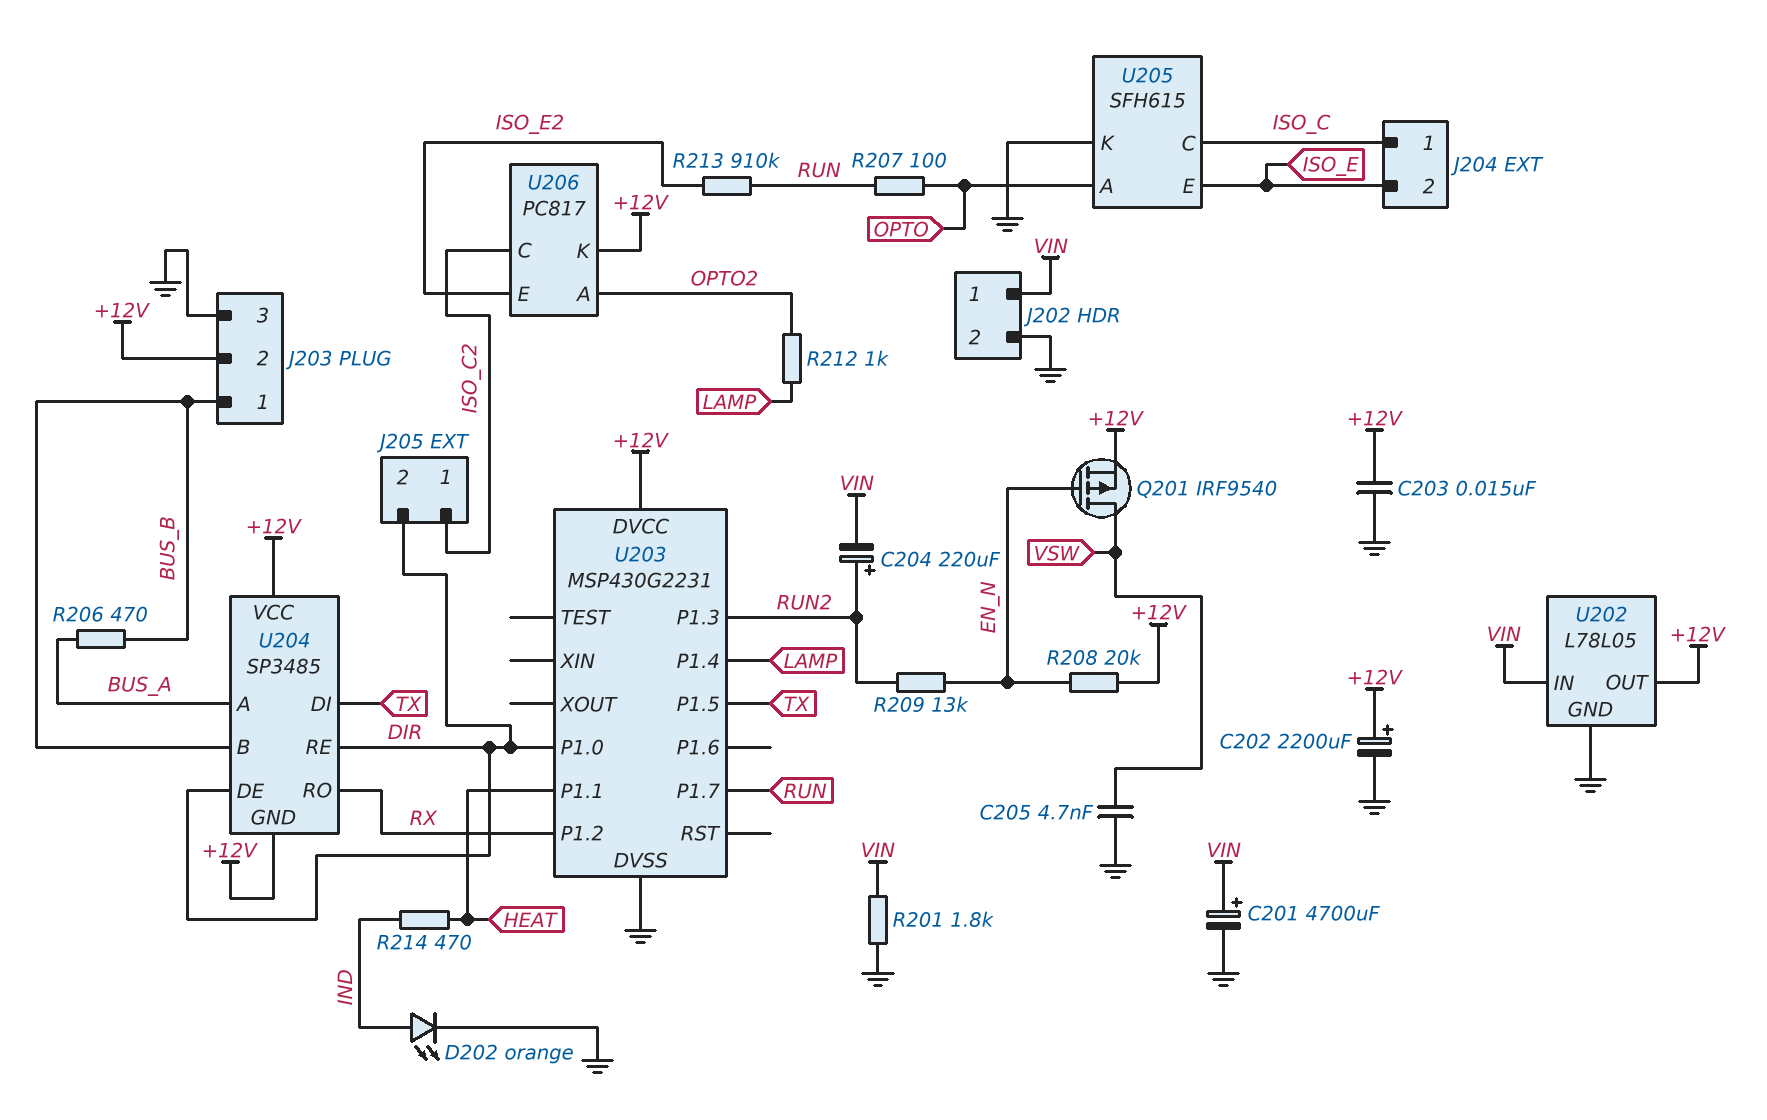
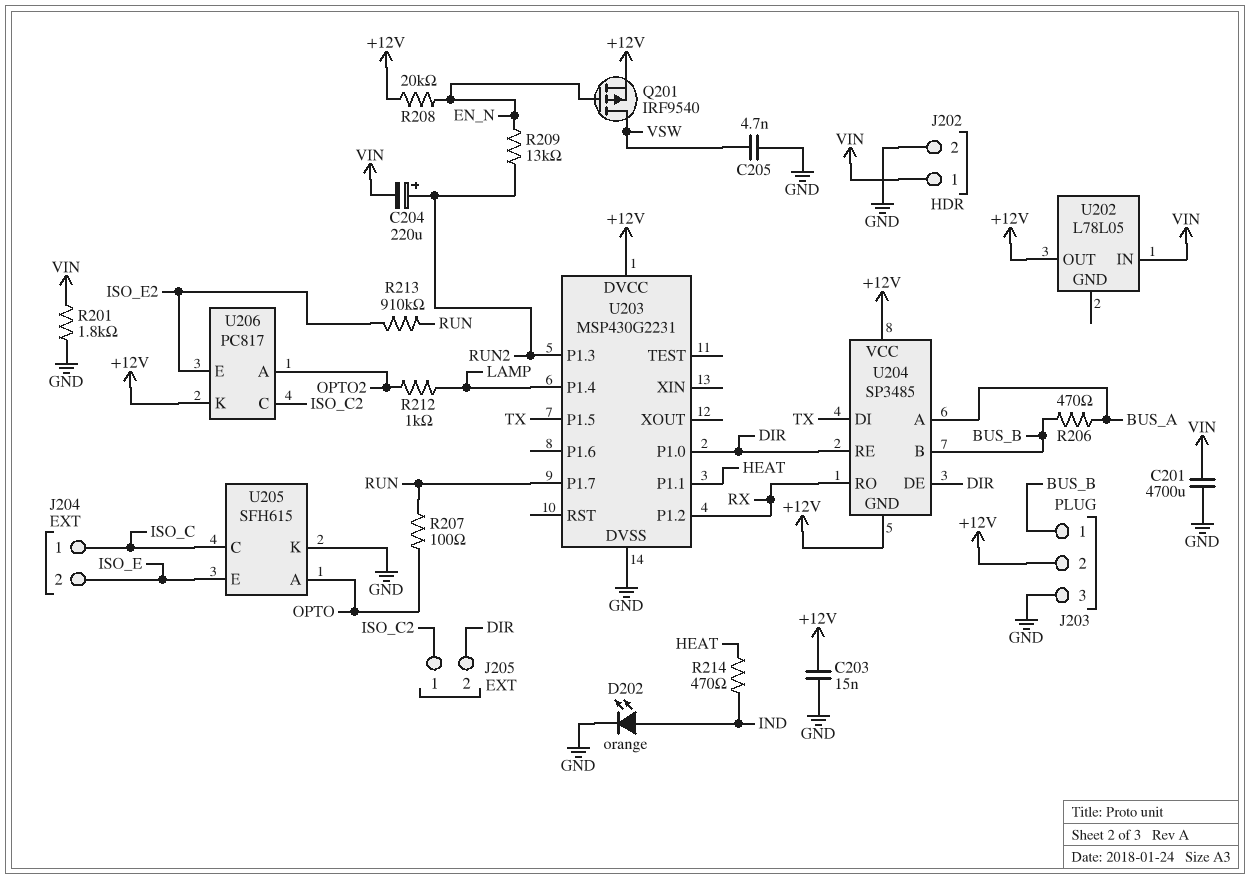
C201: 4700uF (plus VIN, minus GND) -> 4700uF (GND, VIN)
C202: 2200uF (plus +12V, minus GND) -> none
U202 pin GND: GND -> none

